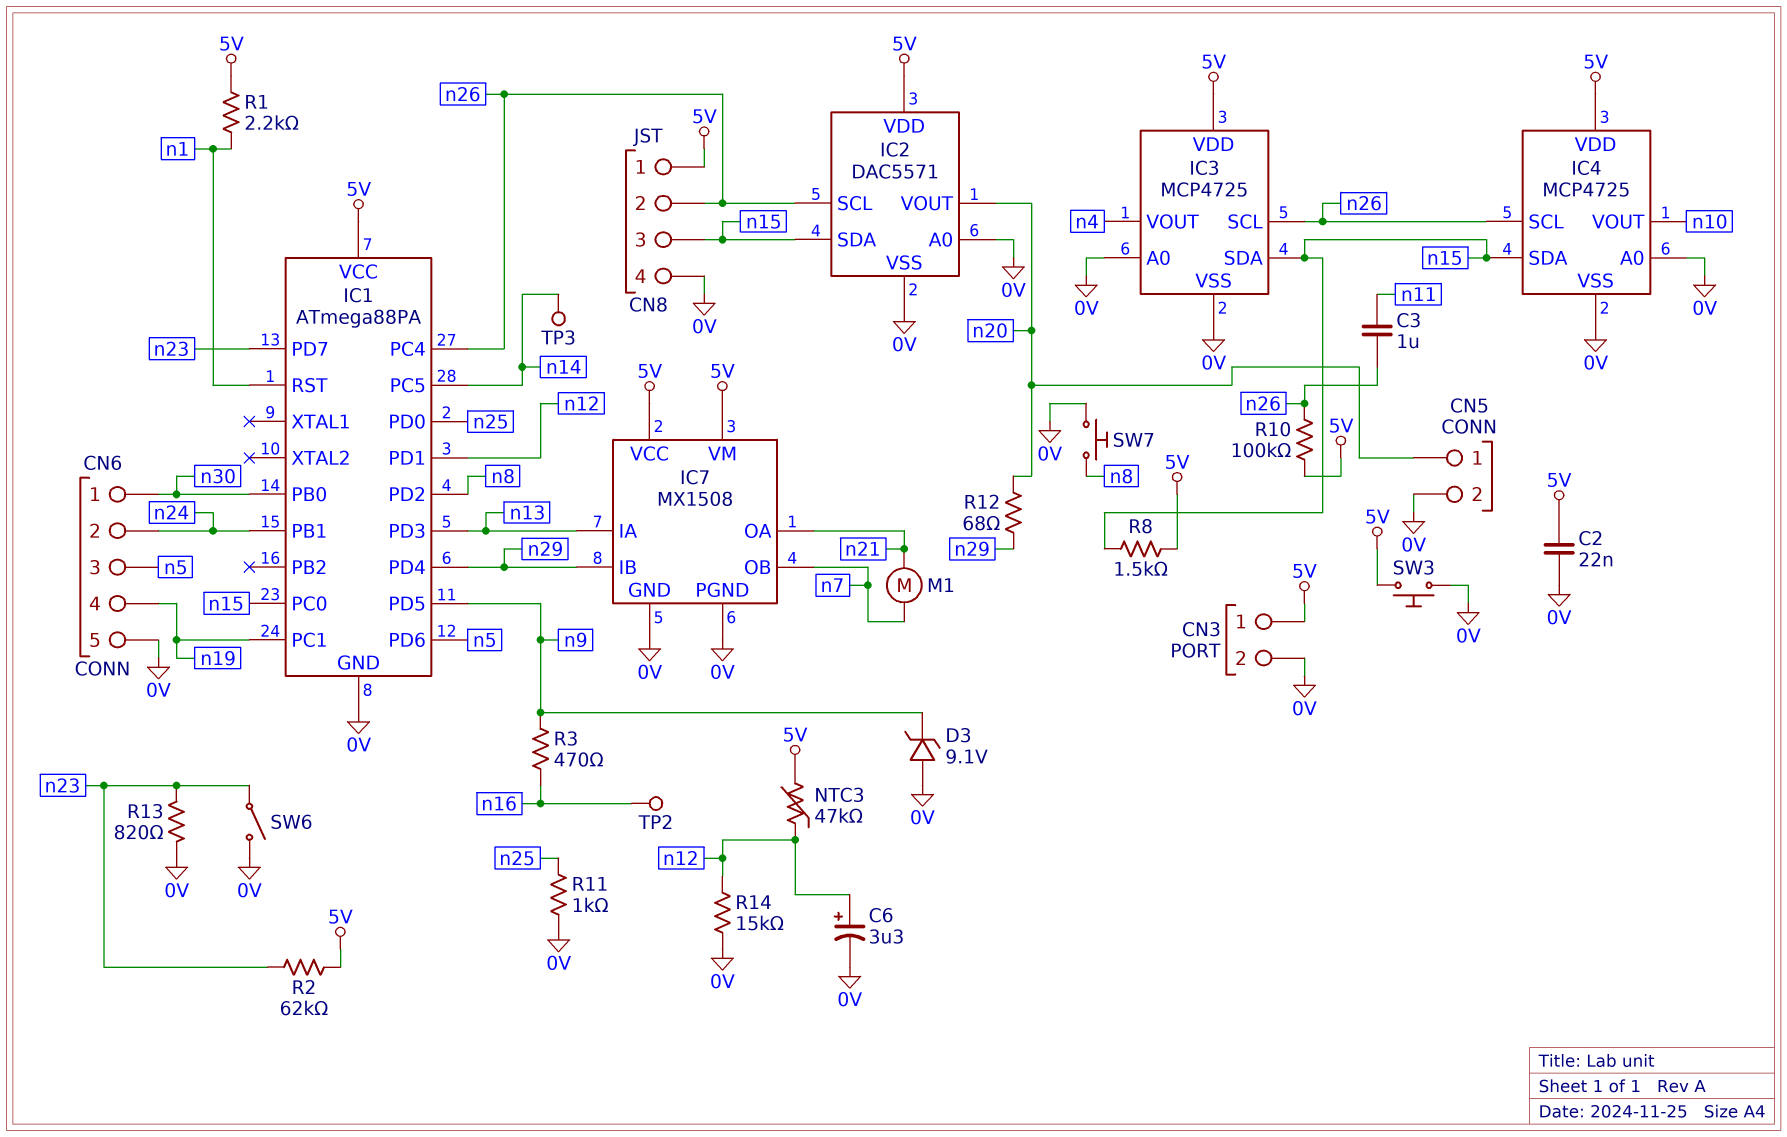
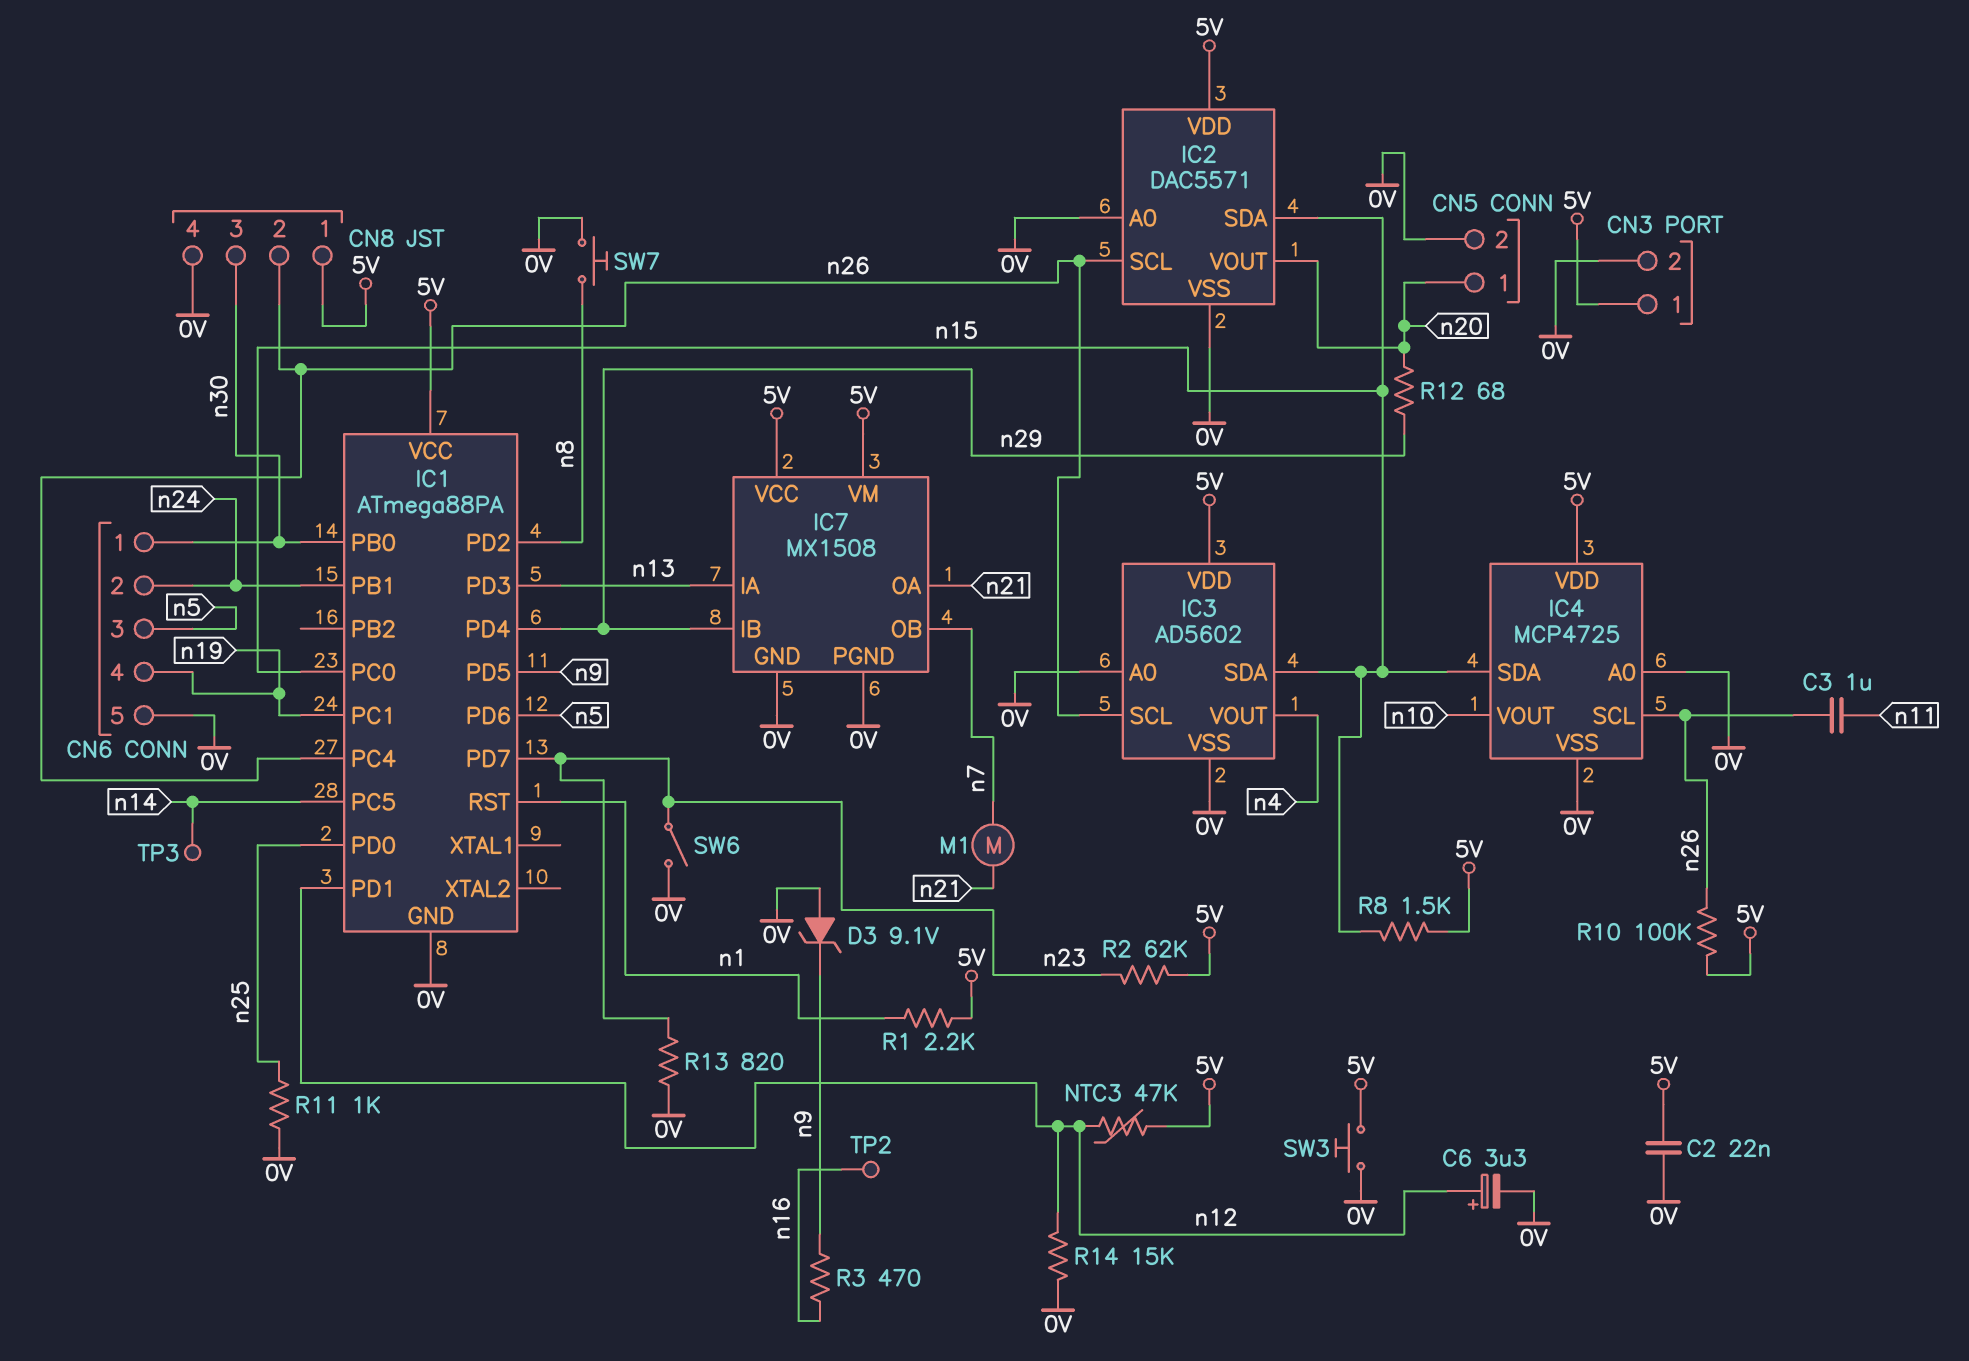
CN8 pin 3: n15 -> n30
IC3: MCP4725 -> AD5602

